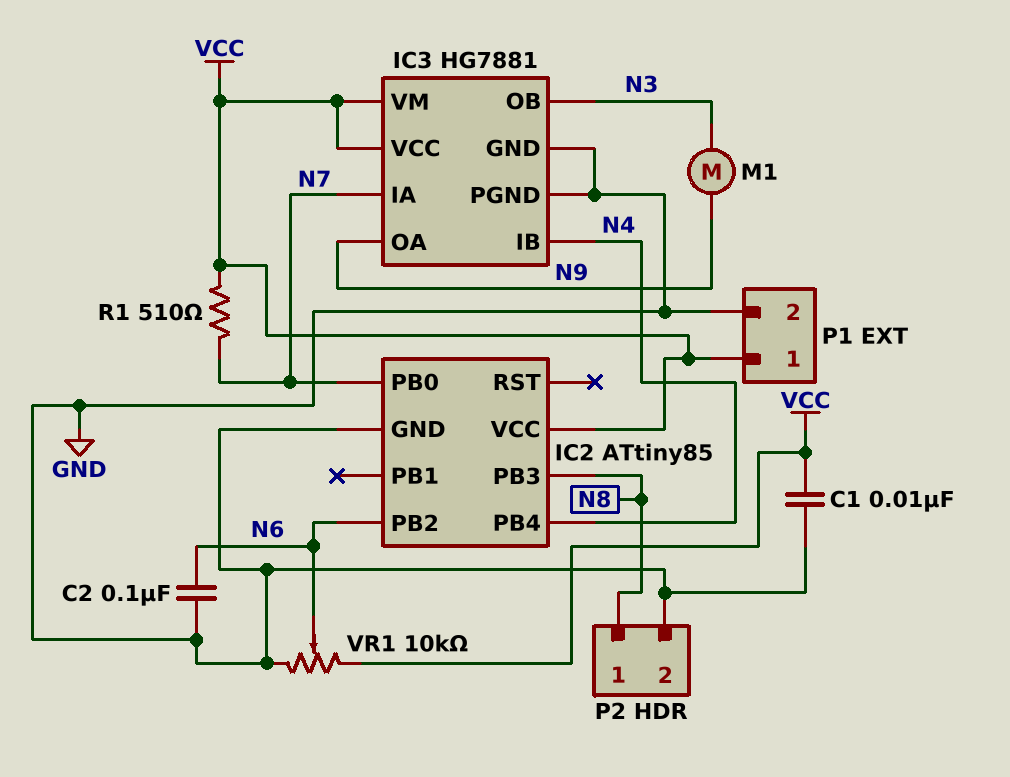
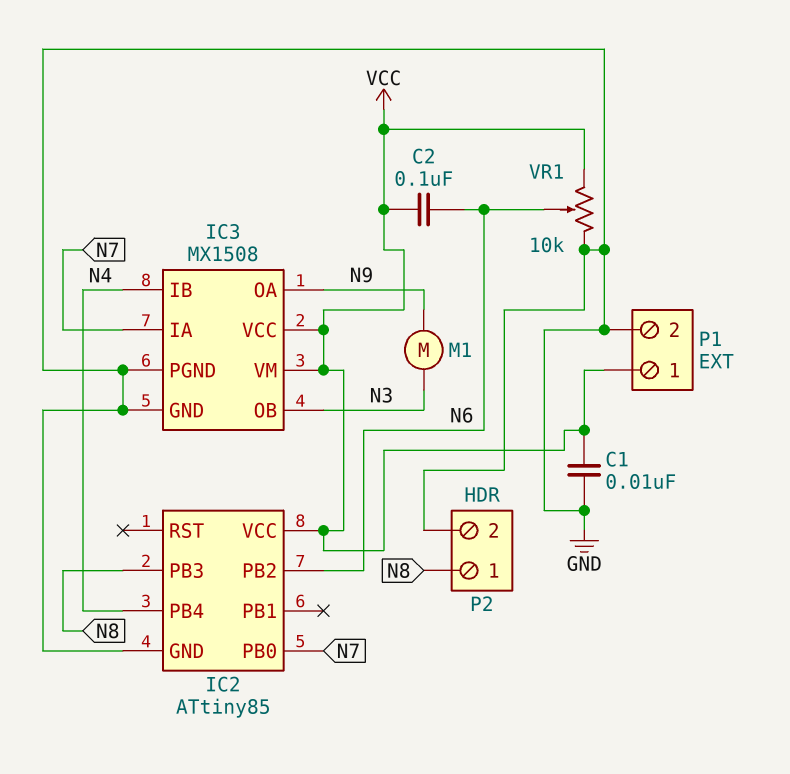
C2: 100nF (GND, N6) -> 100nF (N6, VCC)
IC3: HG7881 -> MX1508
R1: 510 (N7, VCC) -> none

